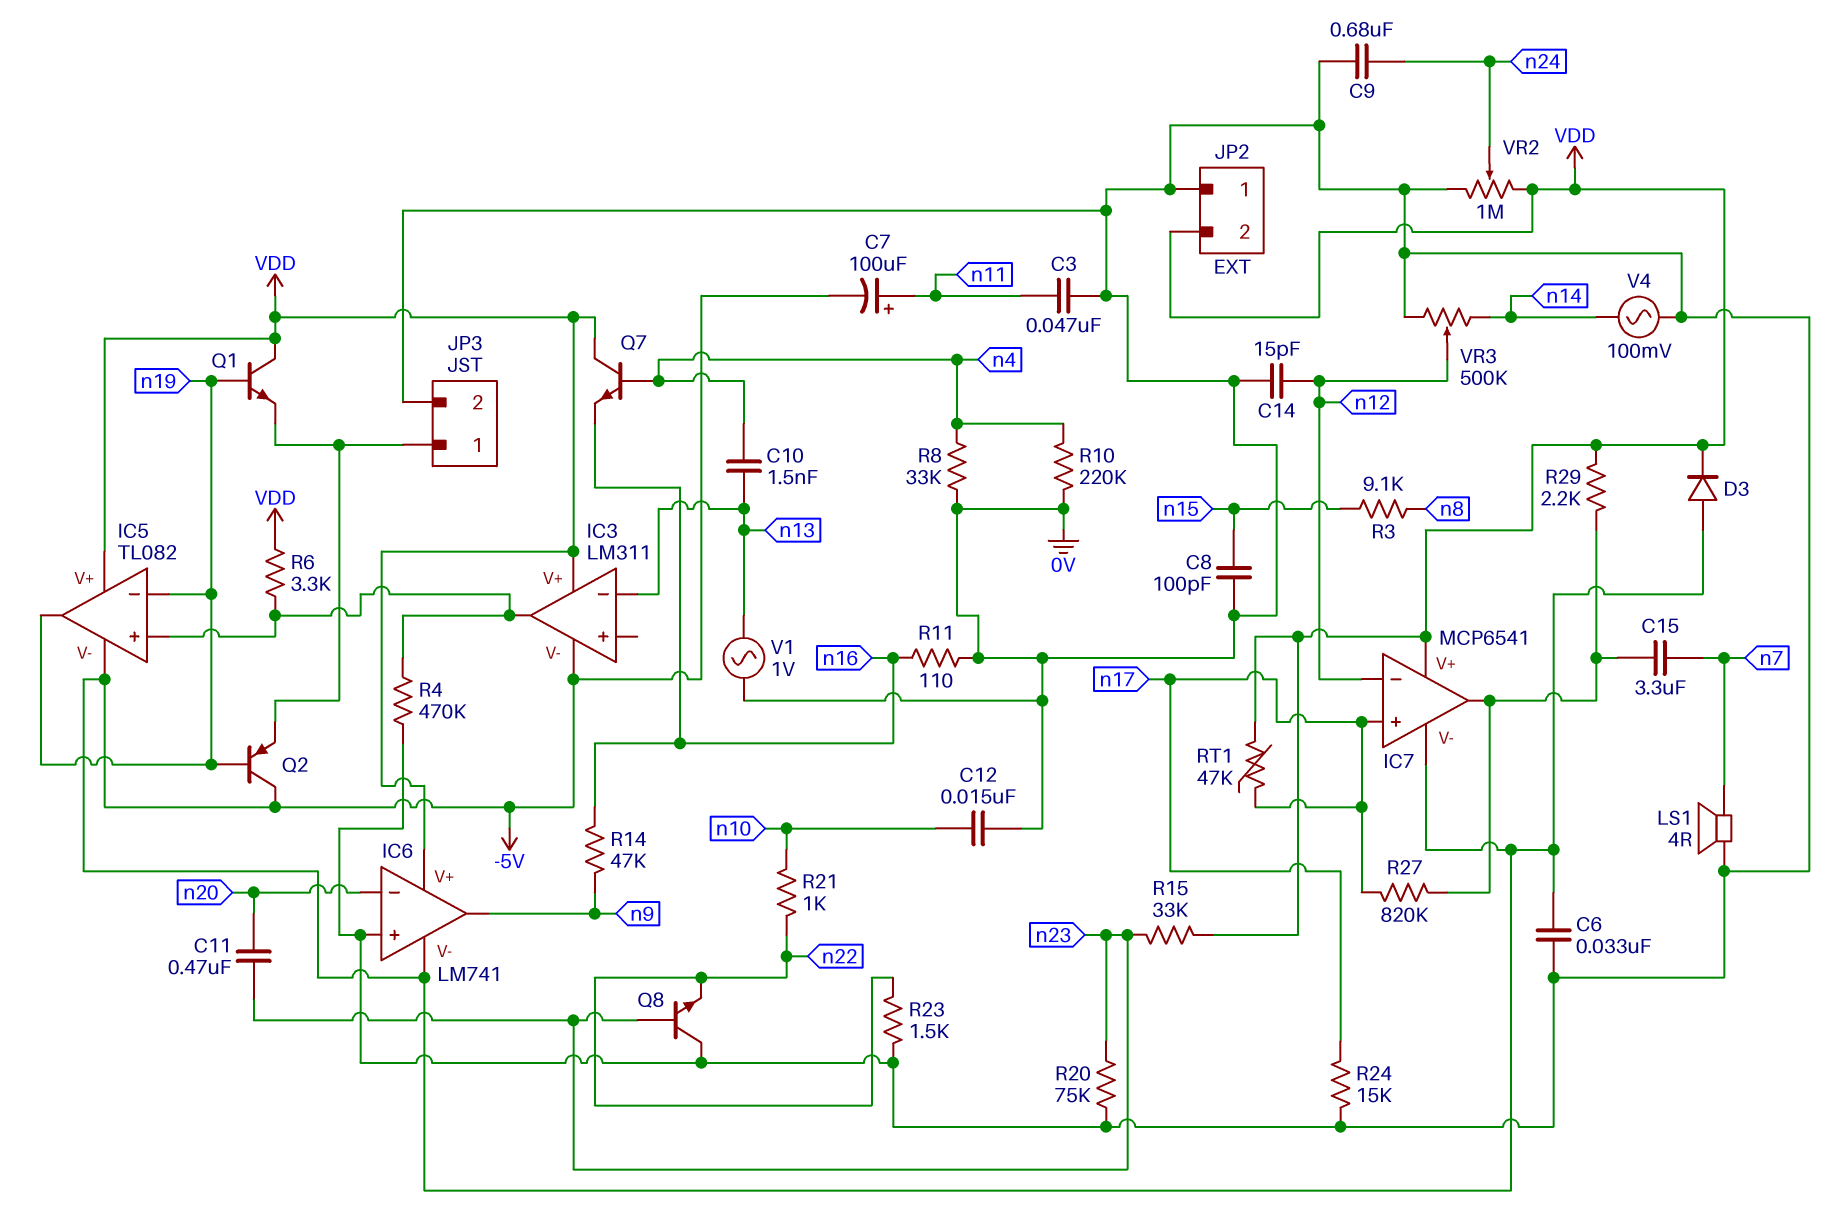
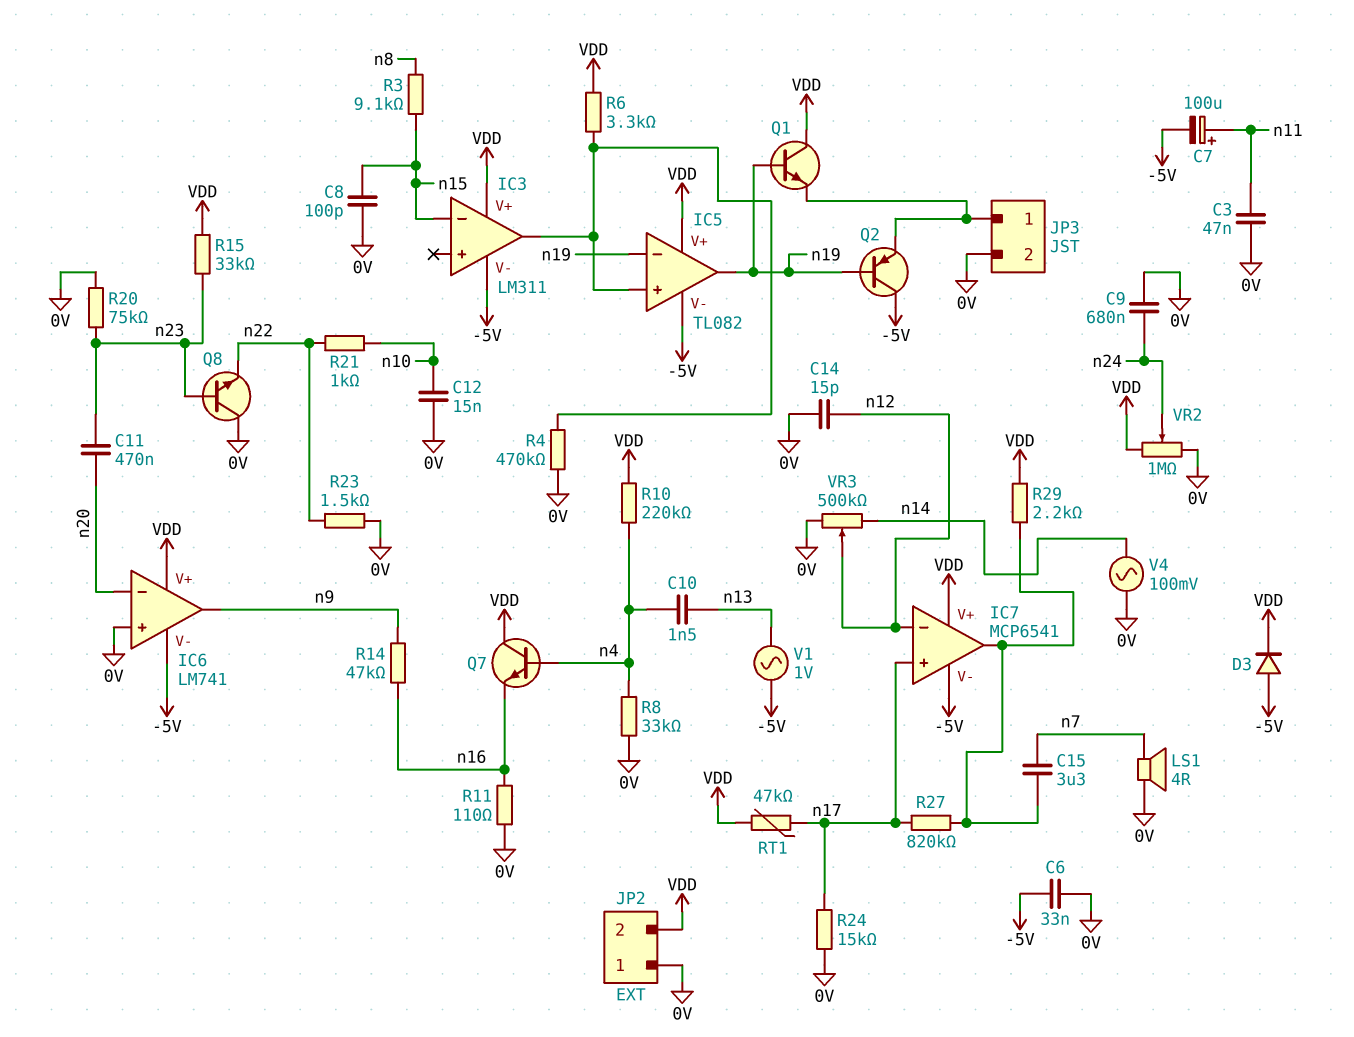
IC3 pin in-: n13 -> n15
R10: 220k (0V, n4) -> 220k (VDD, n4)
V1: AC 1V (0V, n13) -> AC 1V (-5V, n13)

